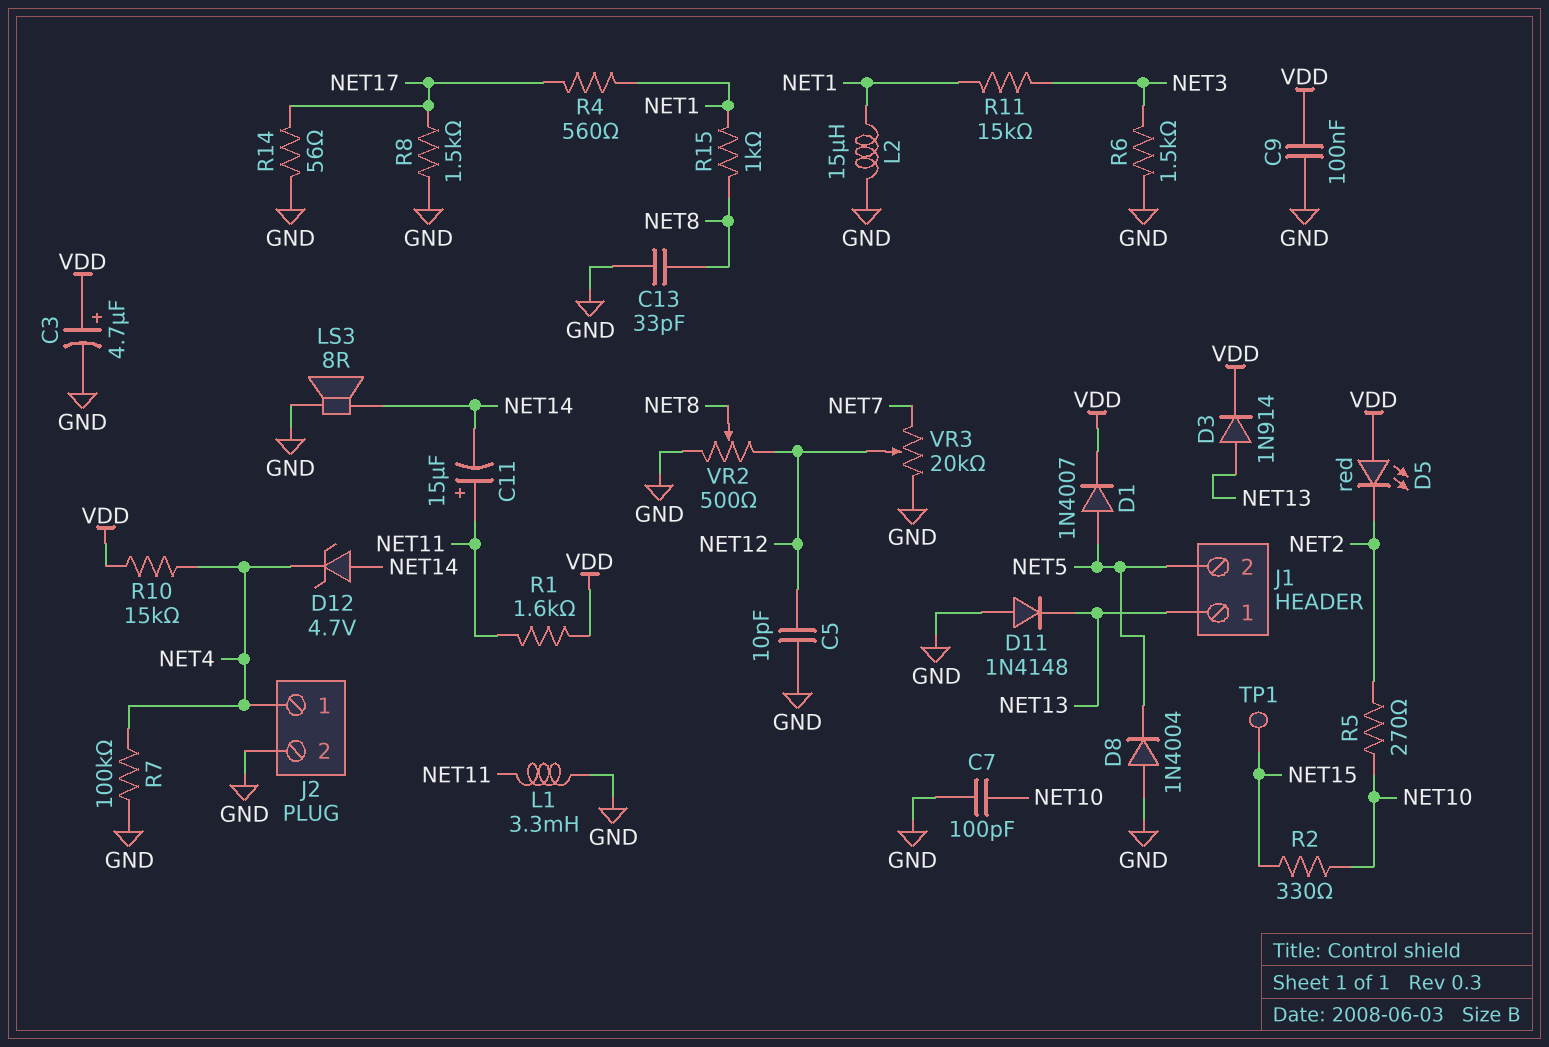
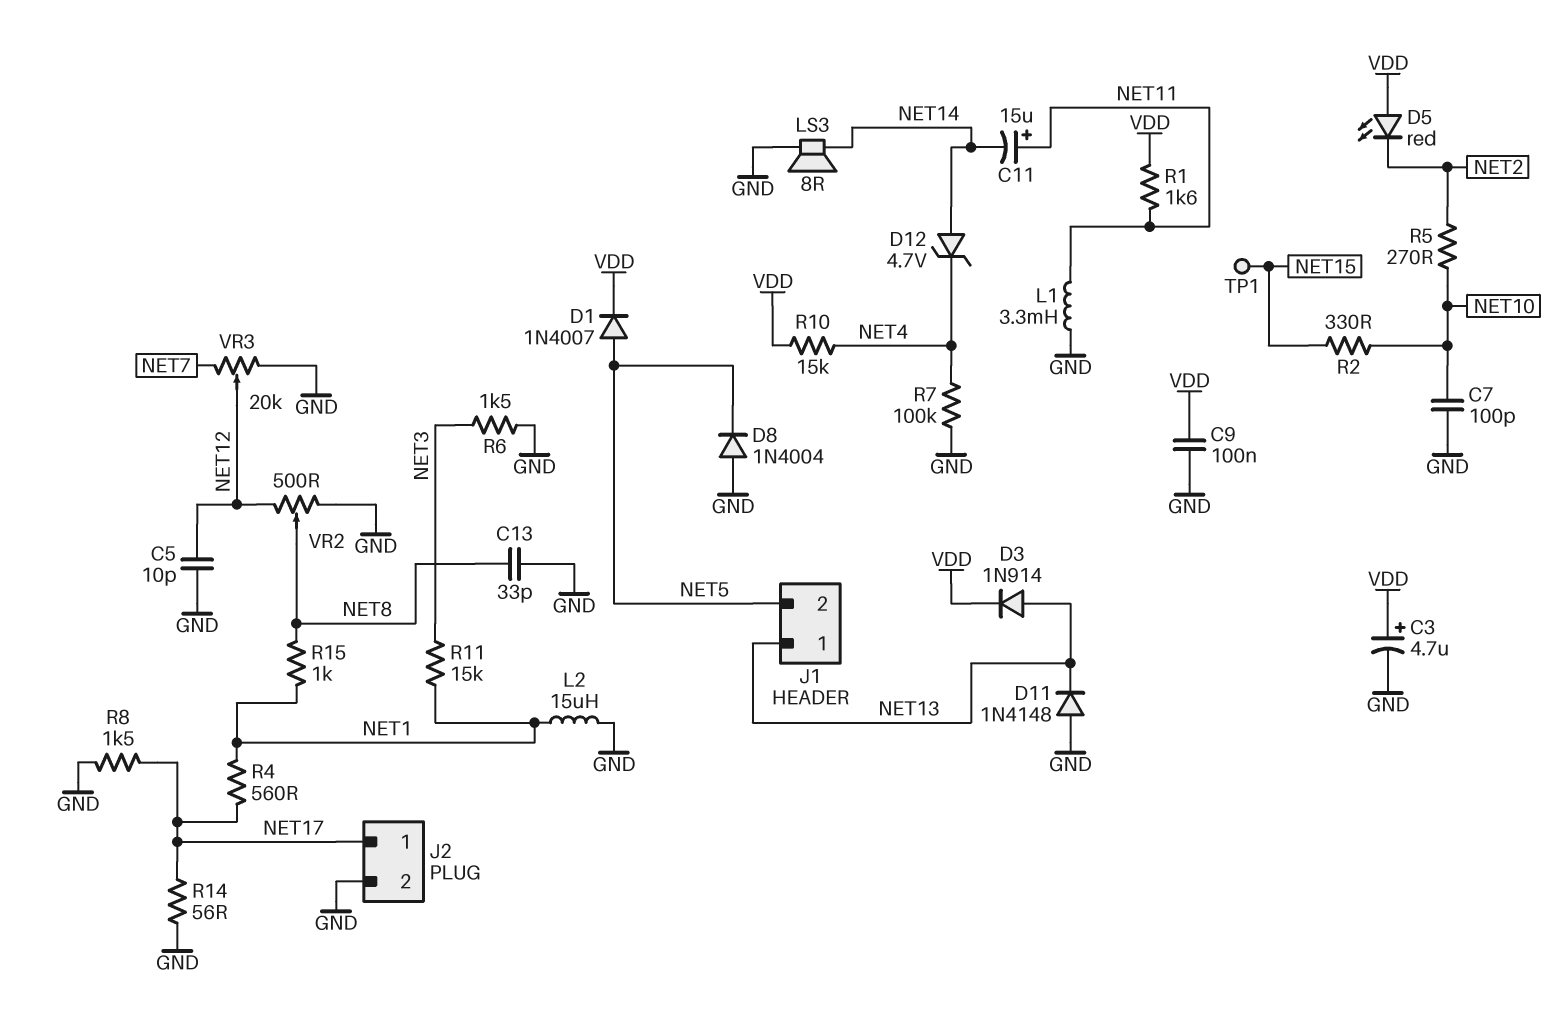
J2 pin 1: NET4 -> NET17

